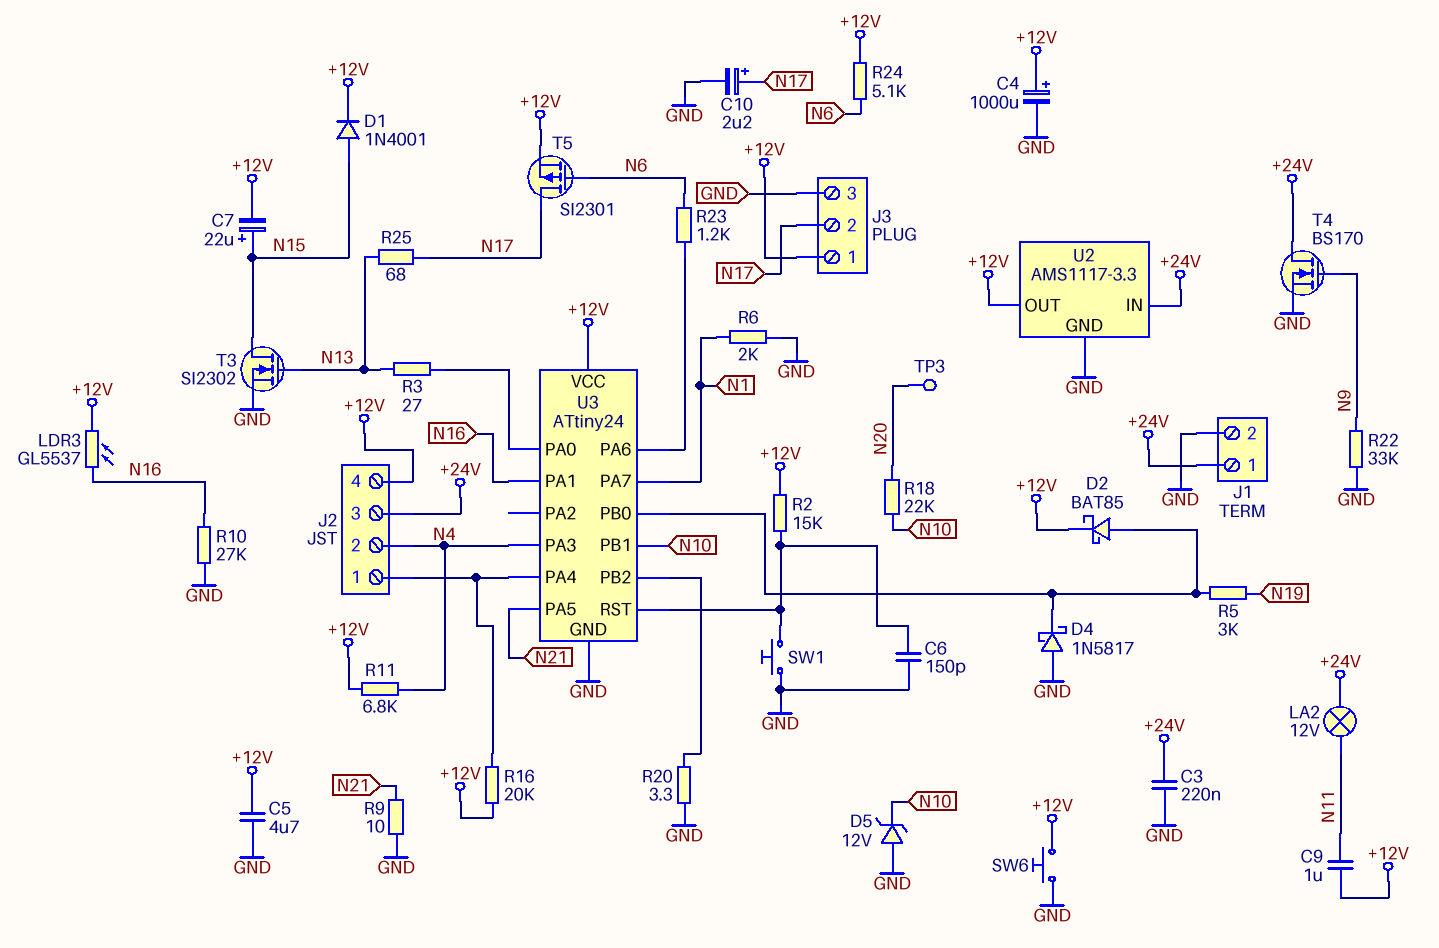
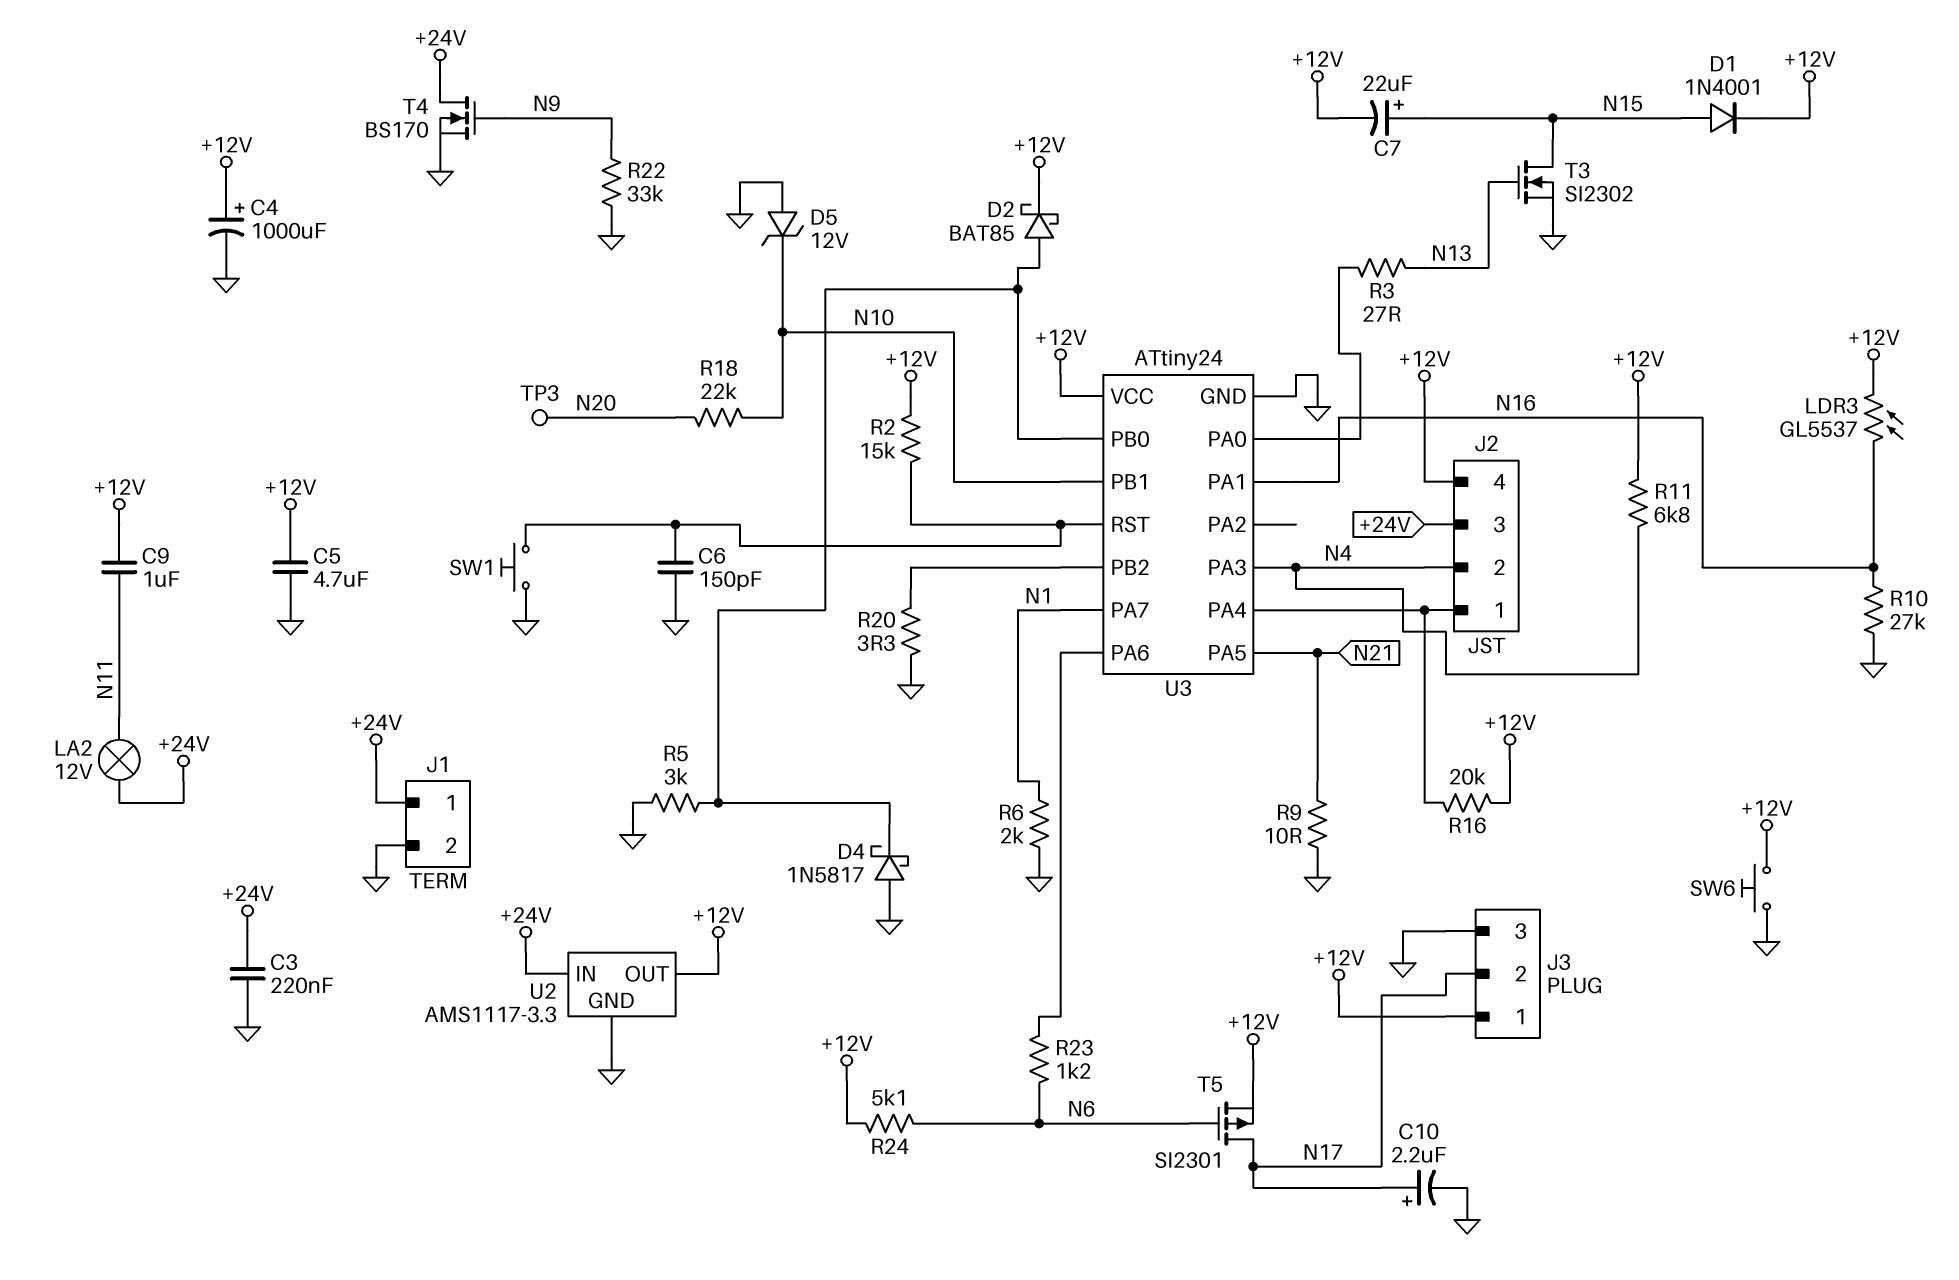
R5: 3k (N19, U3/PB0) -> 3k (GND, U3/PB0)
R25: 68 (N13, N17) -> none

